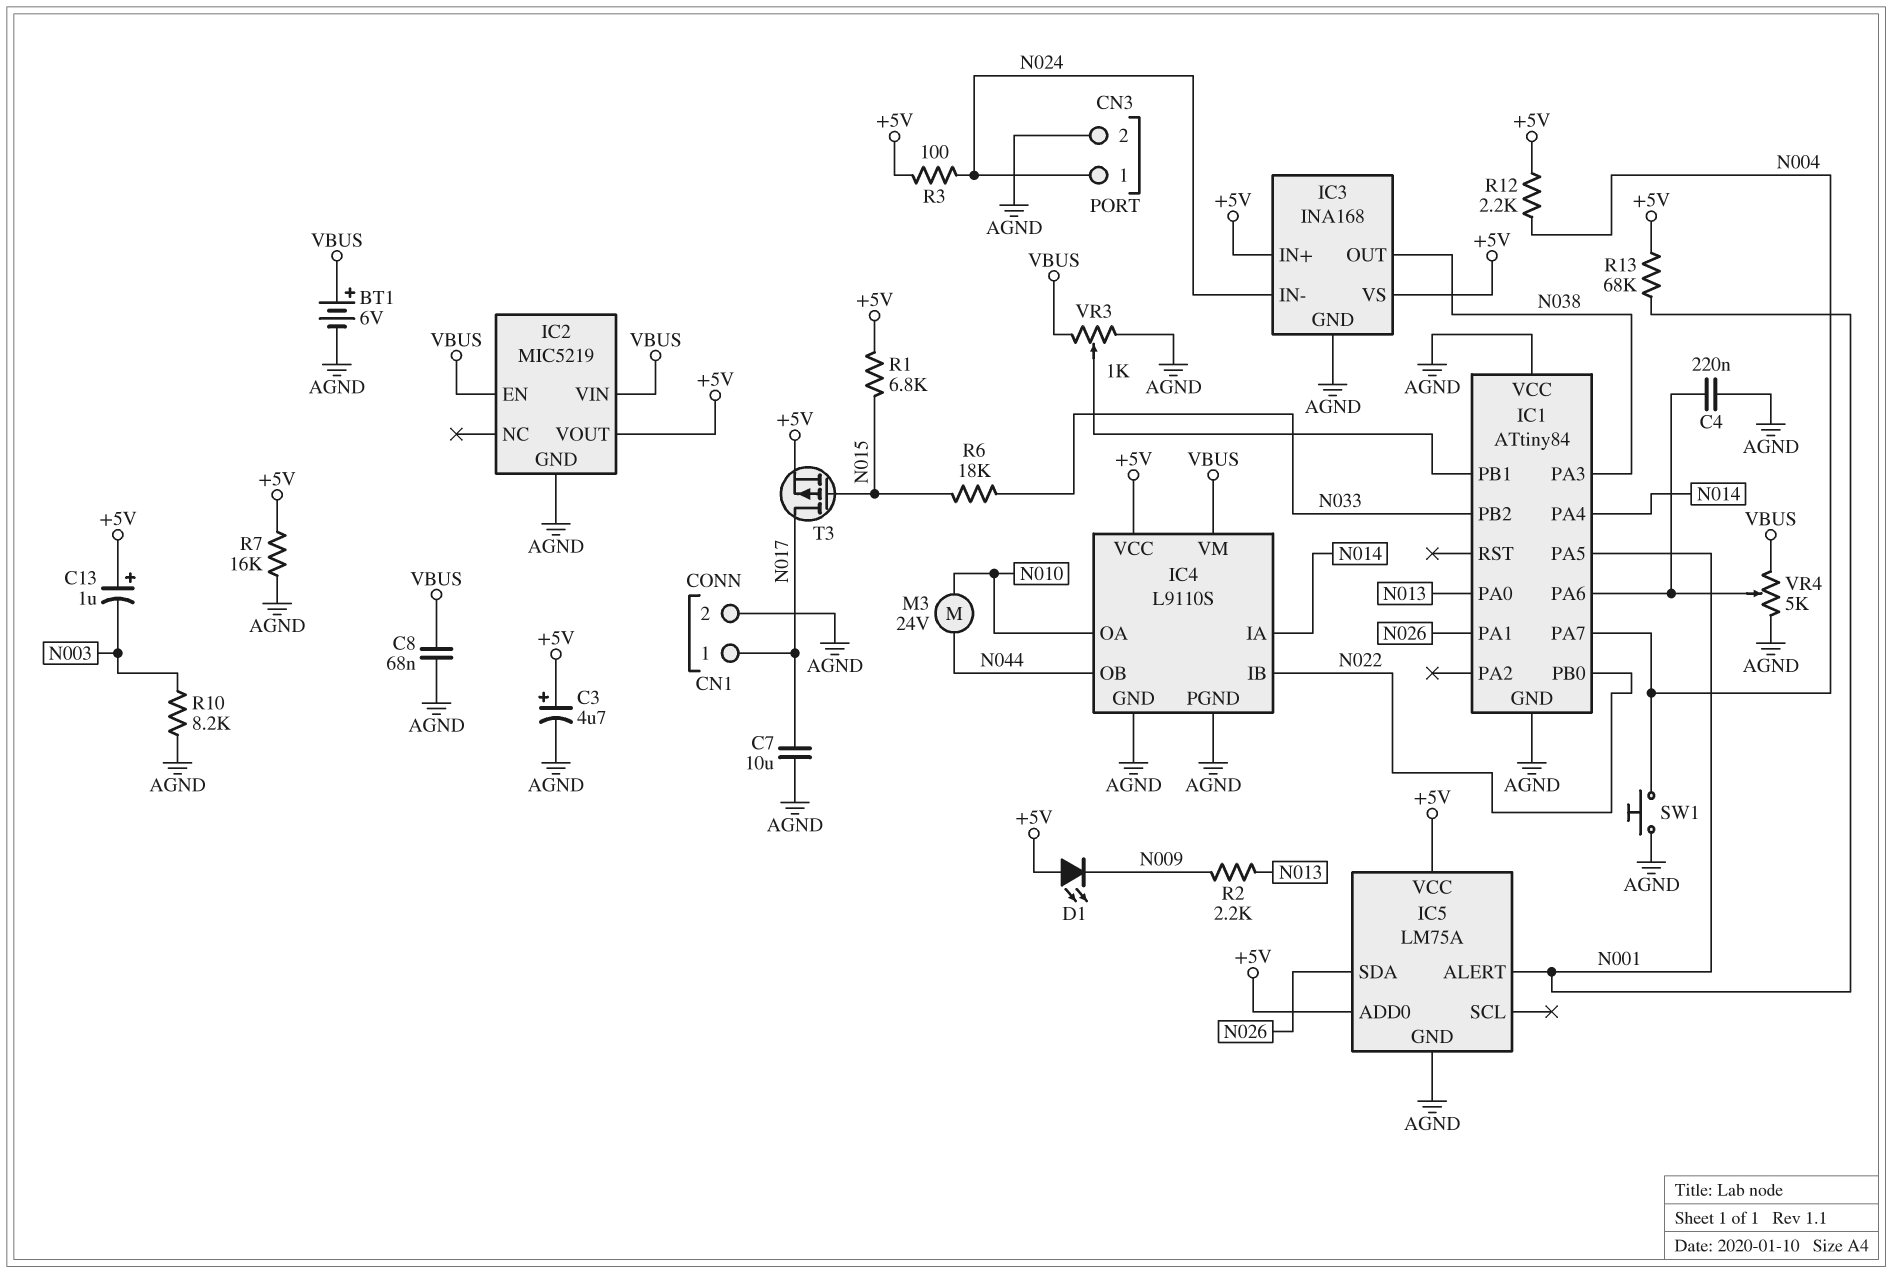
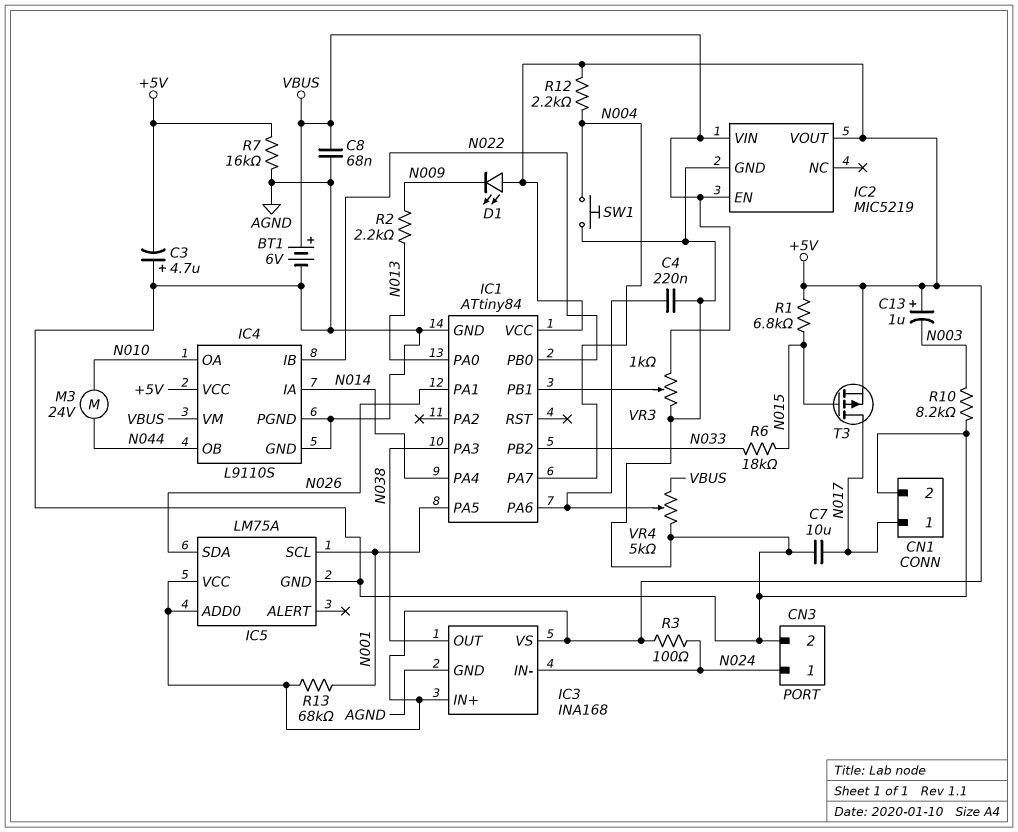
C3: 4.7uF (plus +5V, minus AGND) -> 4.7uF (plus AGND, minus +5V)
IC1 pin VCC: AGND -> +5V
IC5 pin ALERT: N001 -> none
IC5 pin SCL: none -> N001

